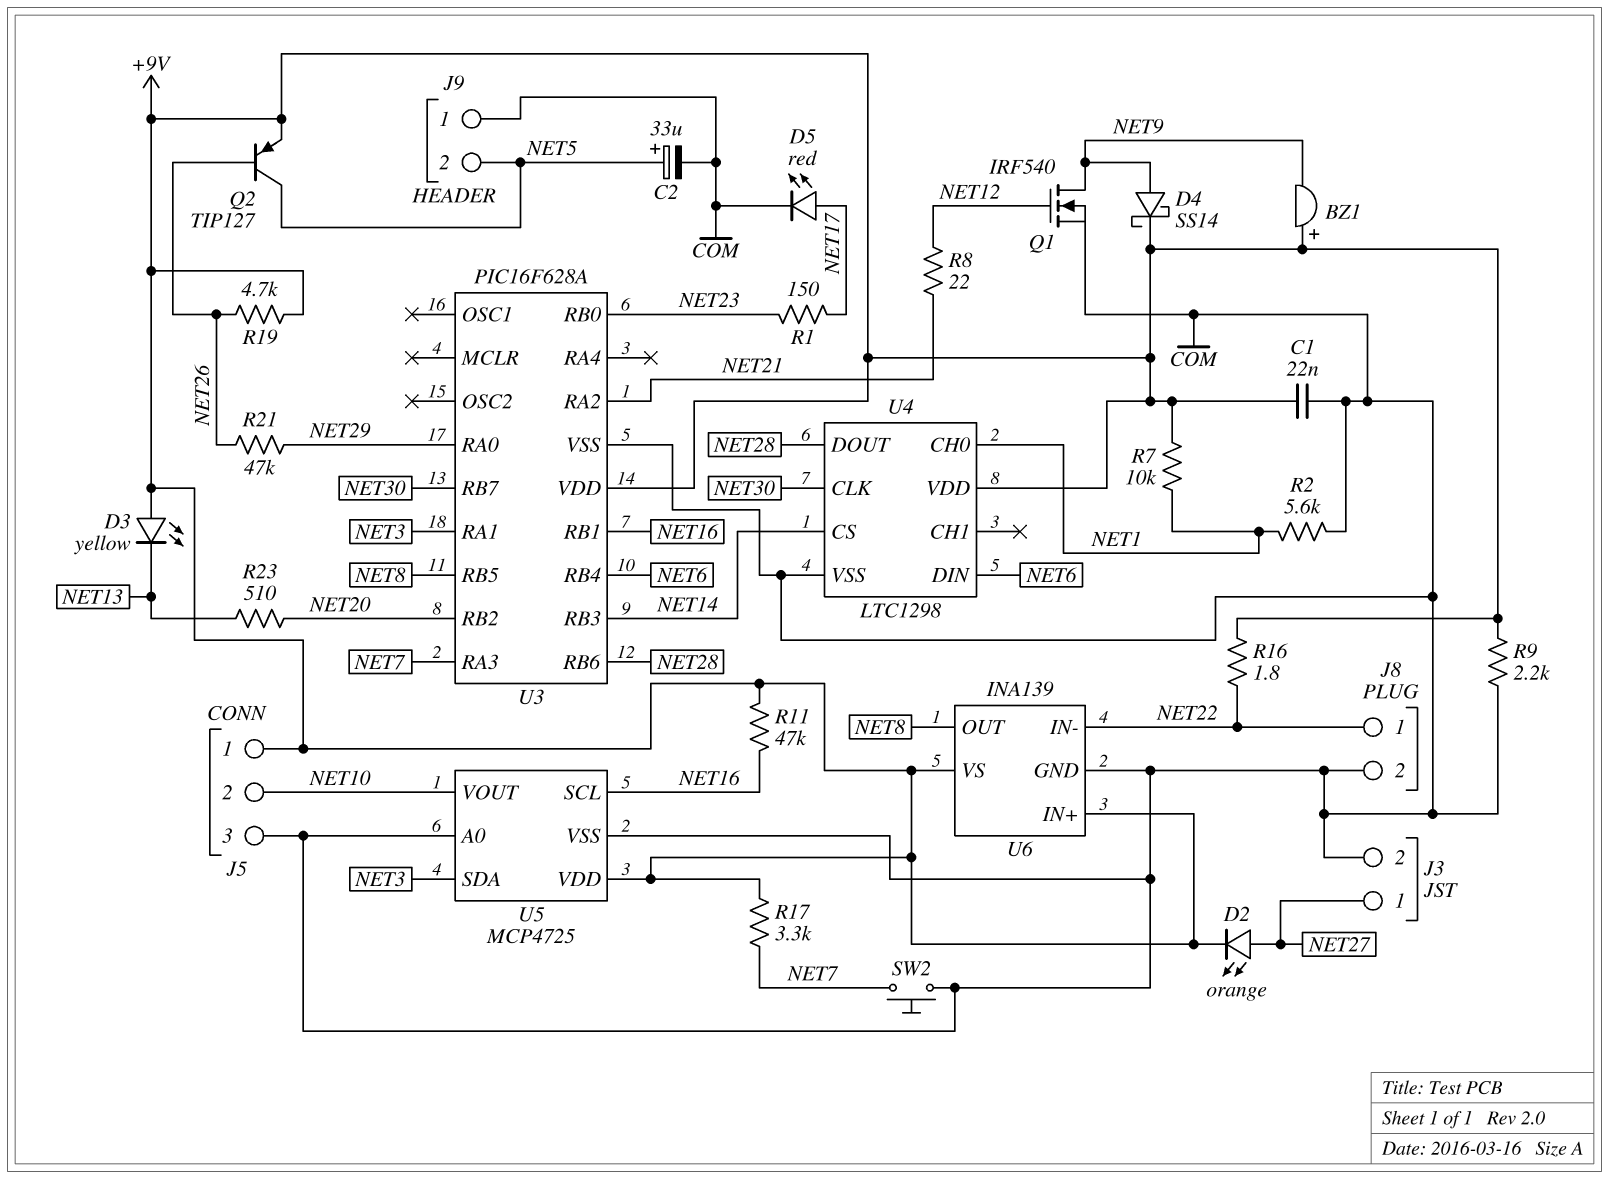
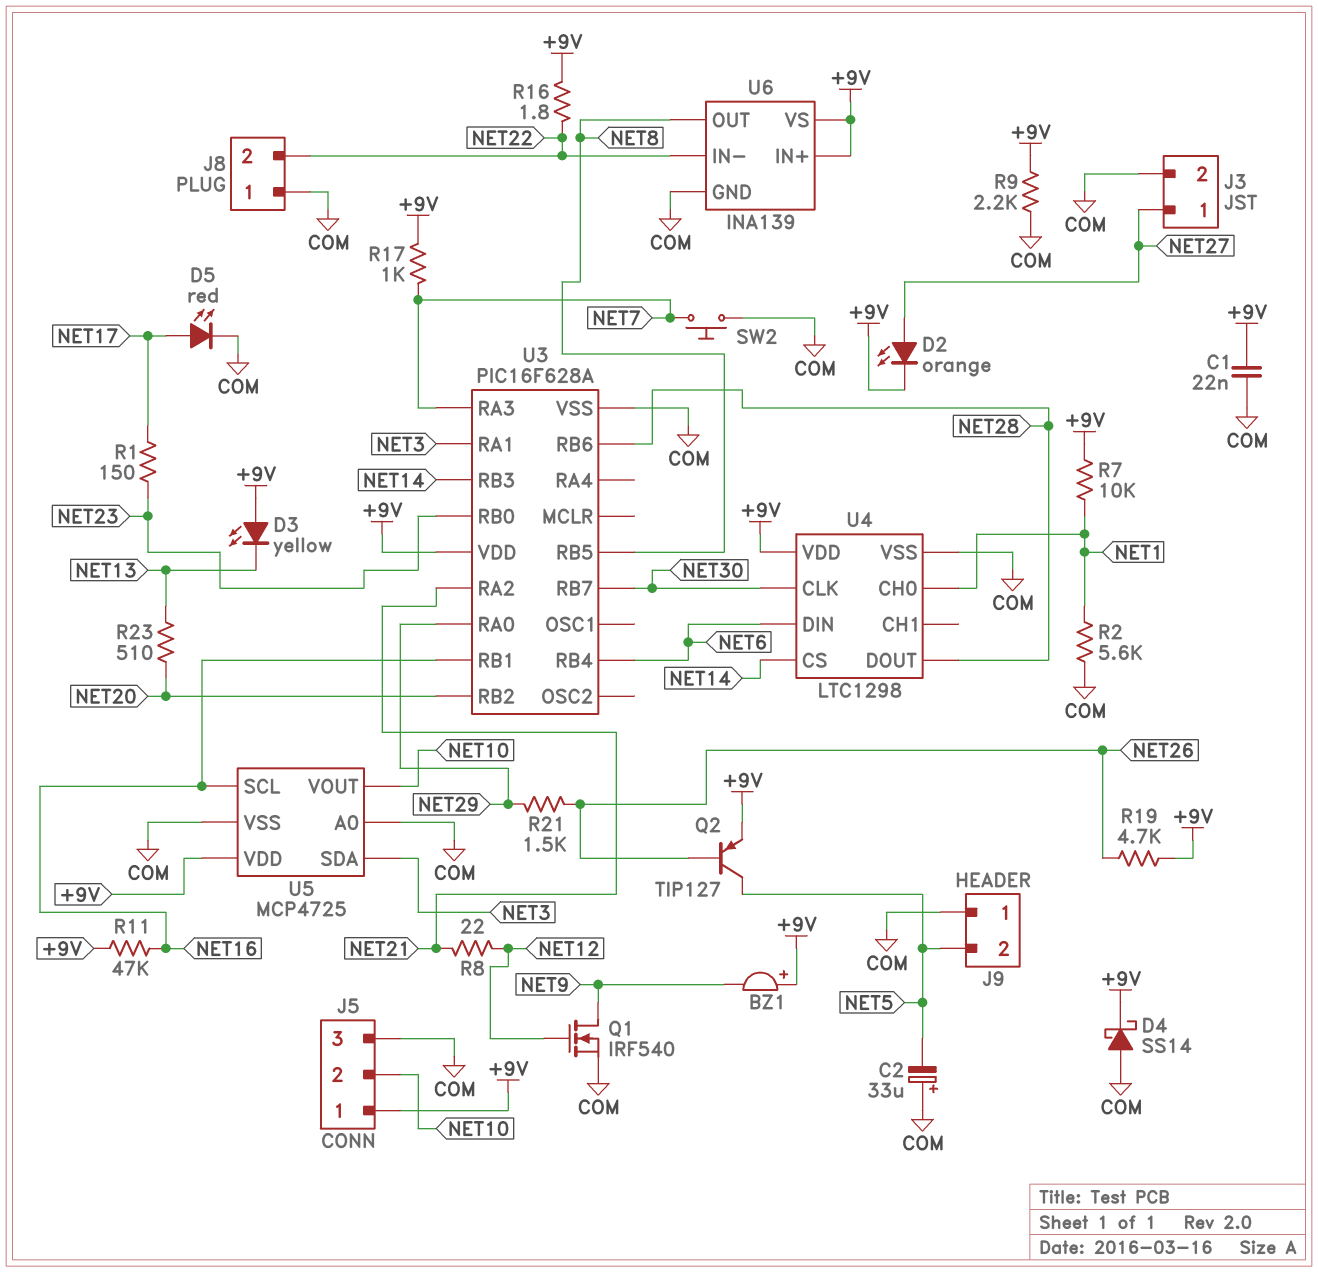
C2: 33uF (plus NET5, minus COM) -> 33uF (plus COM, minus NET5)
D4: schottky SS14 (A NET9, K +9V) -> schottky SS14 (A COM, K +9V)
J8 pin 1: NET22 -> COM
J8 pin 2: COM -> NET22
R17: 3.3k (+9V, NET7) -> 1k (+9V, NET7)
R21: 47k (NET26, NET29) -> 1.5k (NET26, NET29)

